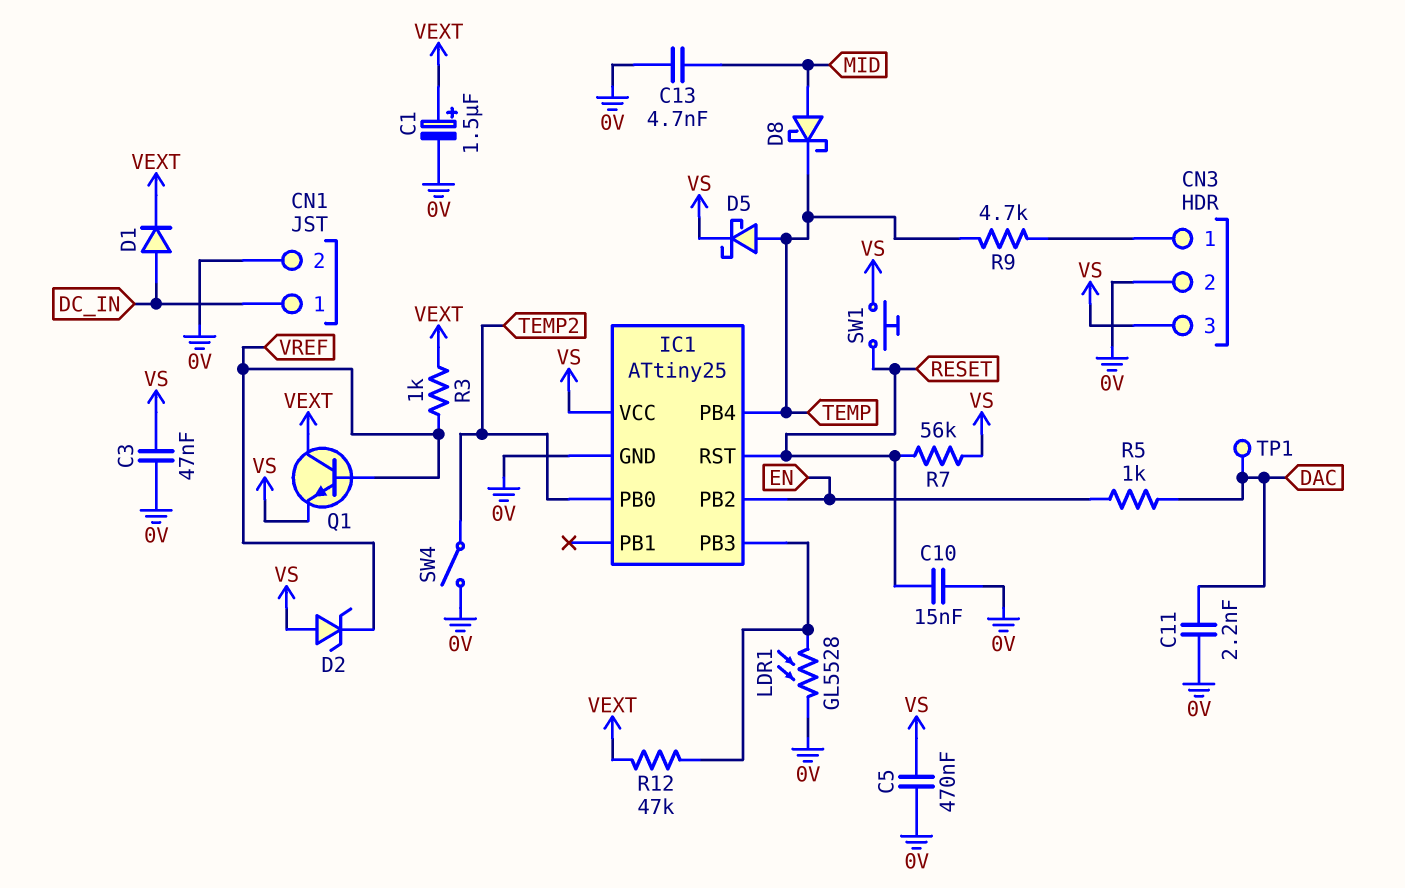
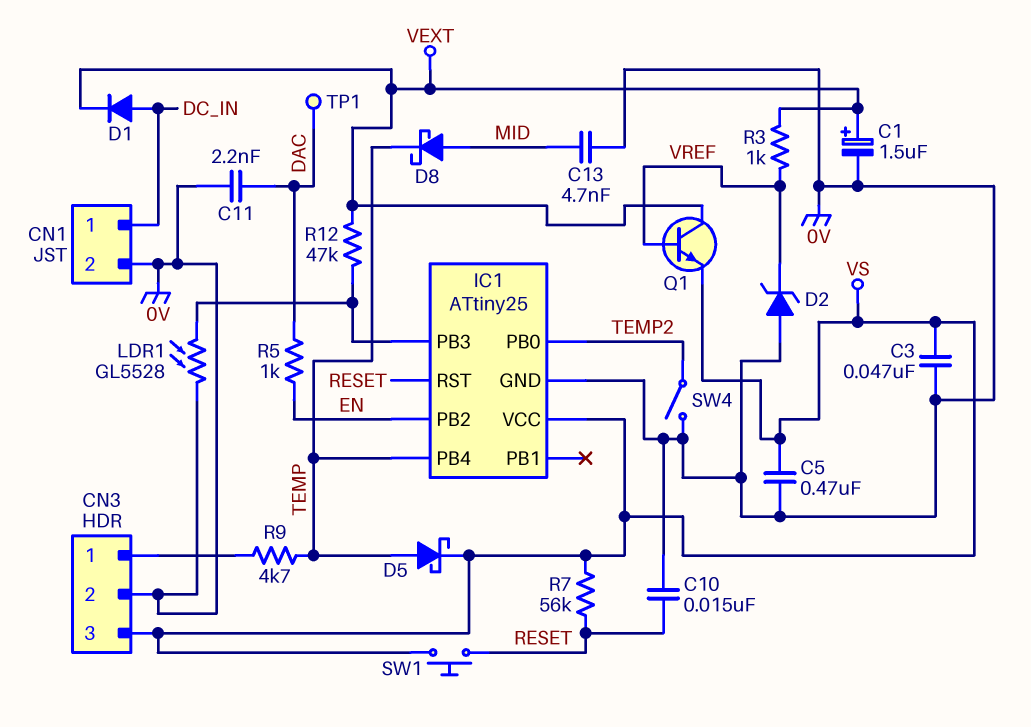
D2: zener (A VS, K VREF) -> zener (A 0V, K VREF)

